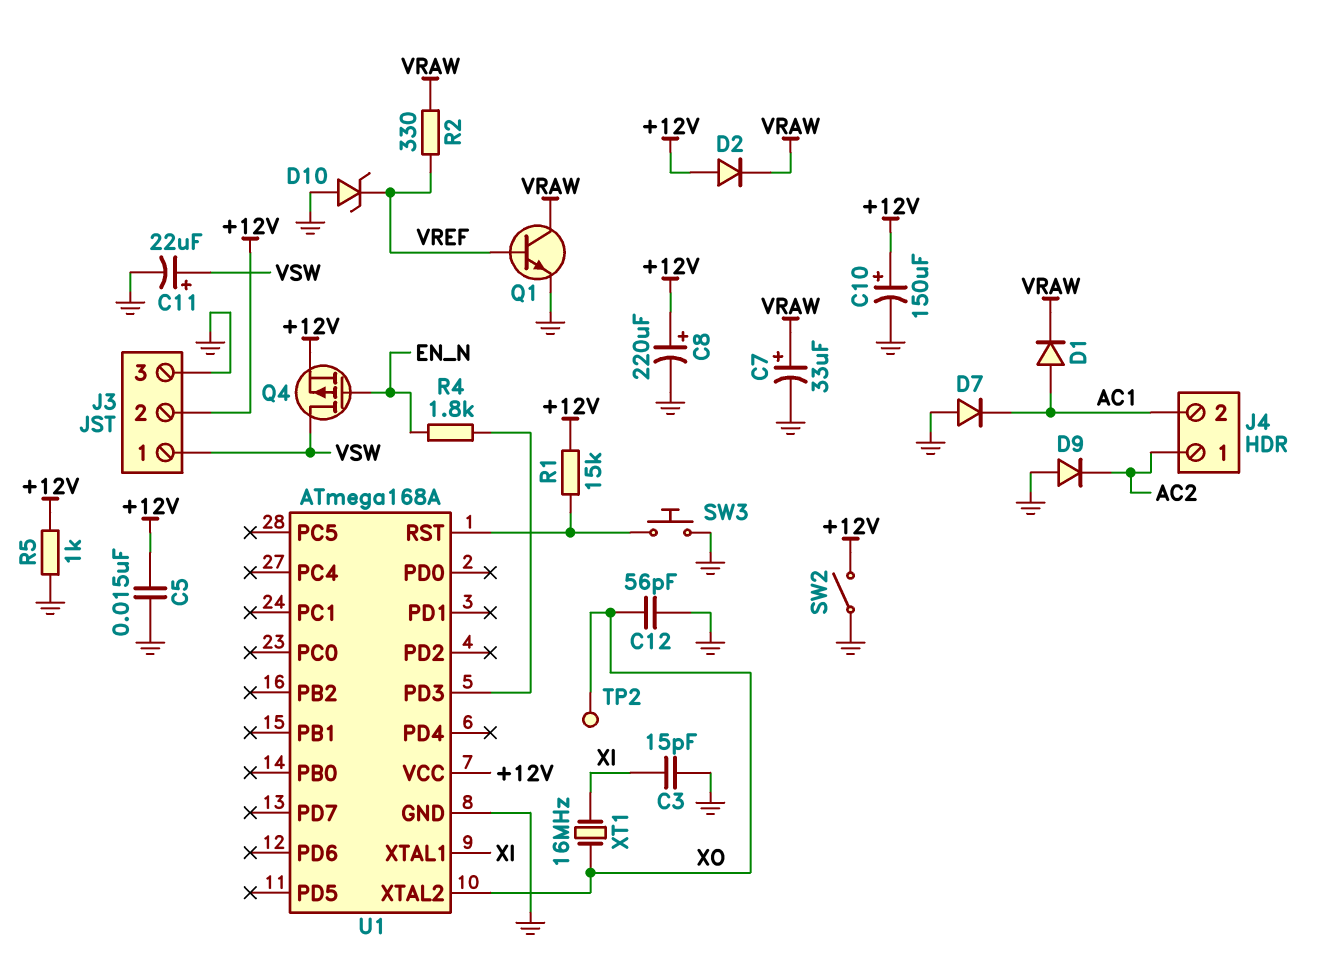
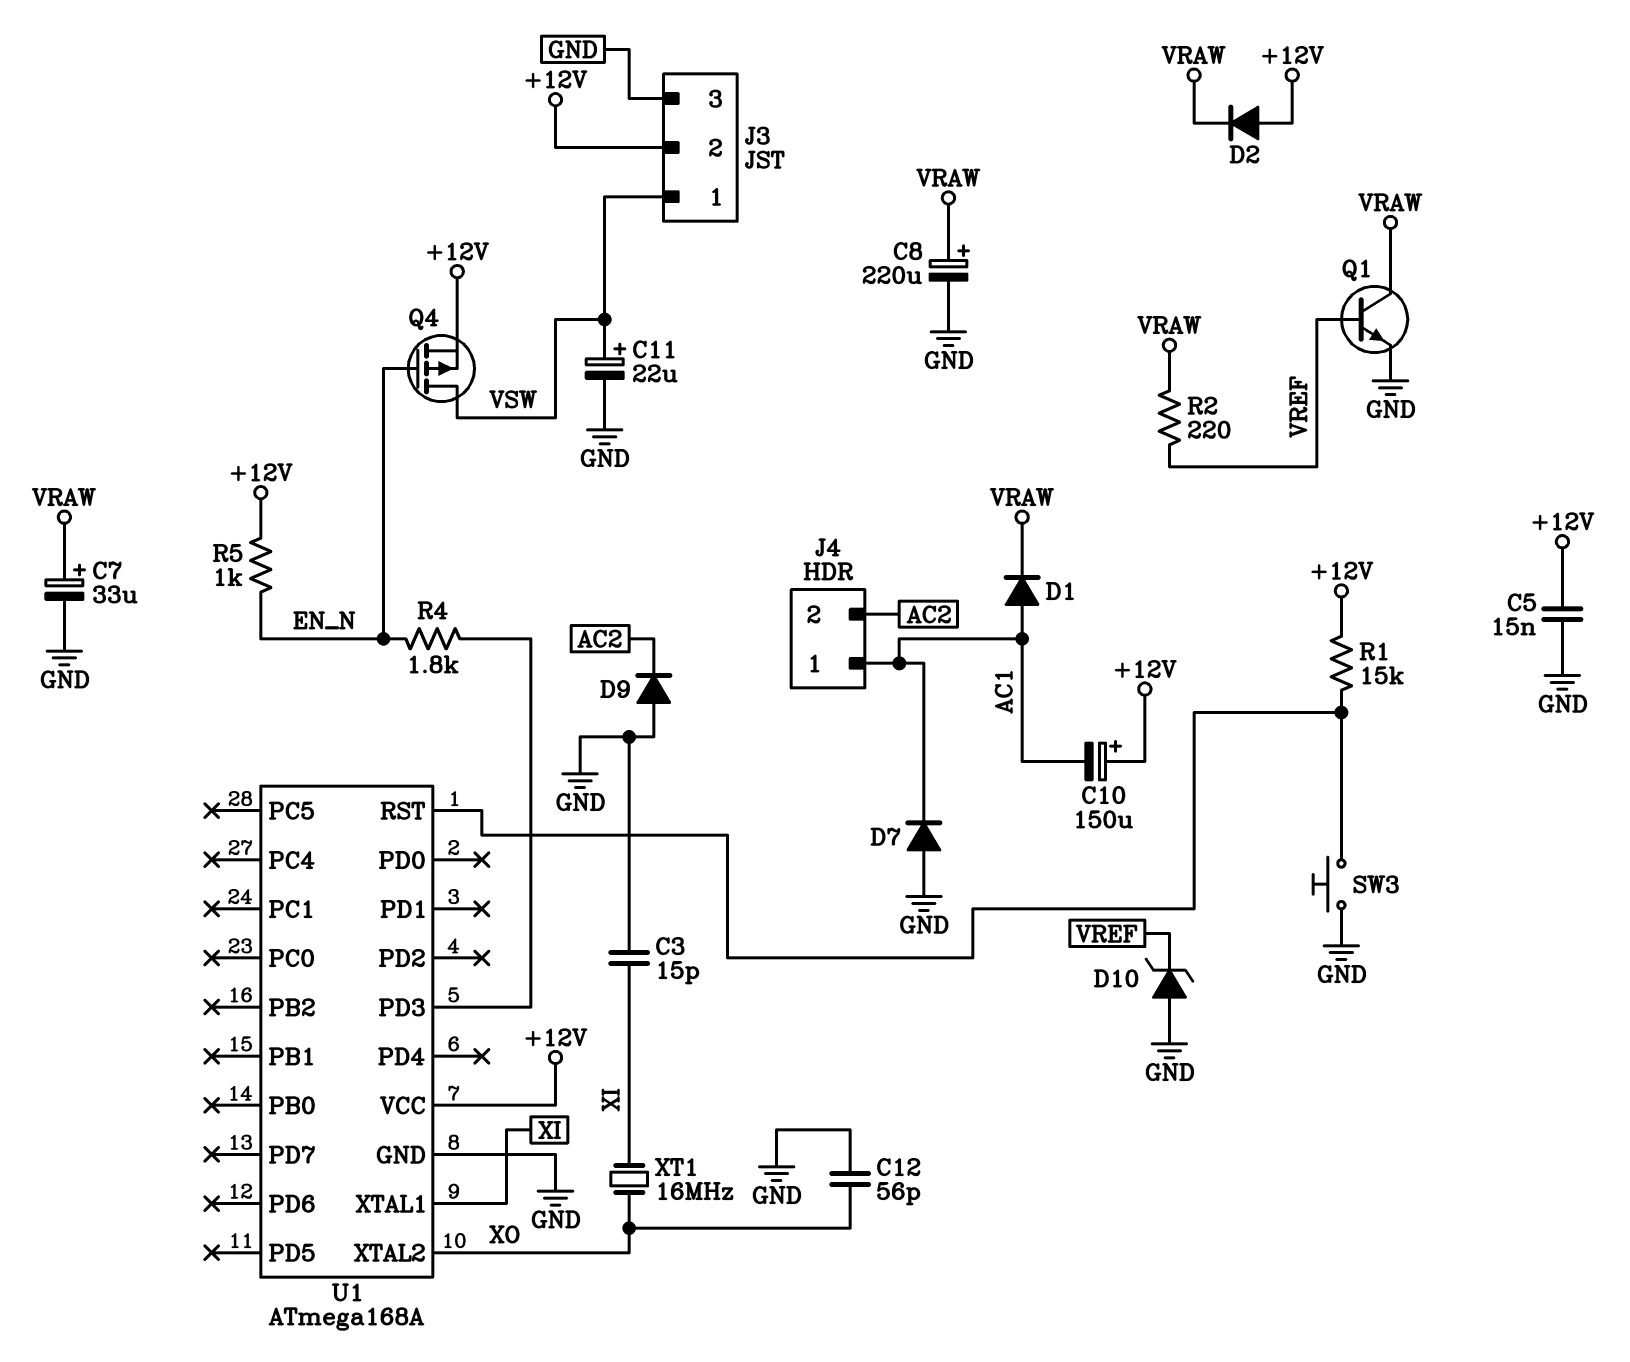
C8: 220uF (plus +12V, minus GND) -> 220uF (plus VRAW, minus GND)
C10: 150uF (plus +12V, minus GND) -> 150uF (plus +12V, minus AC1)
J4 pin 1: AC2 -> AC1
J4 pin 2: AC1 -> AC2
R2: 330 (VRAW, VREF) -> 220 (VRAW, VREF)
R5: 1k (+12V, GND) -> 1k (+12V, EN_N)
SW2: switch (+12V, GND) -> none
TP2: test point (XO) -> none

